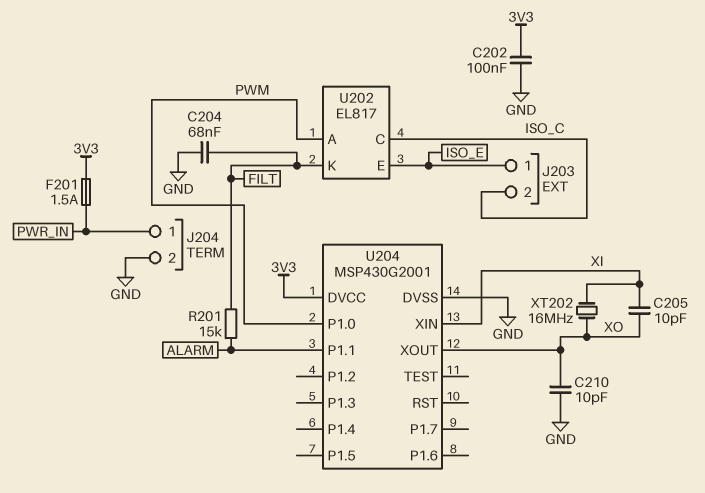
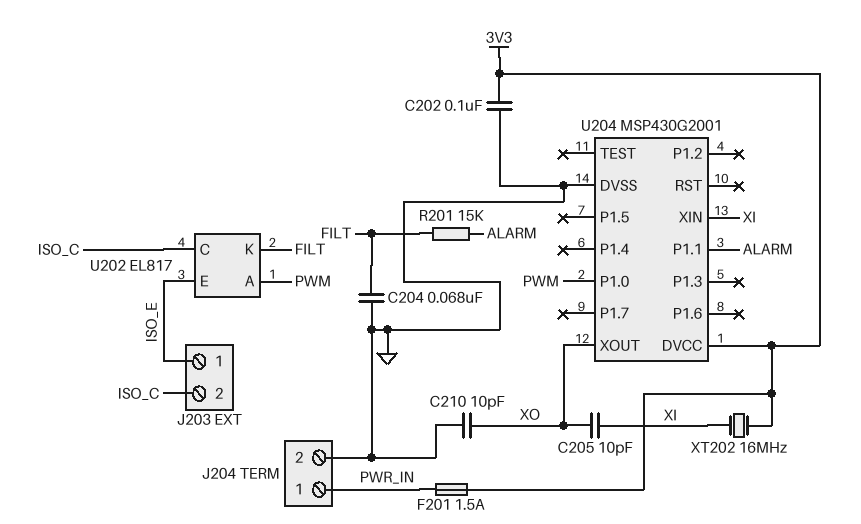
XT202: 16MHz (XI, XO) -> 16MHz (3V3, XI)

